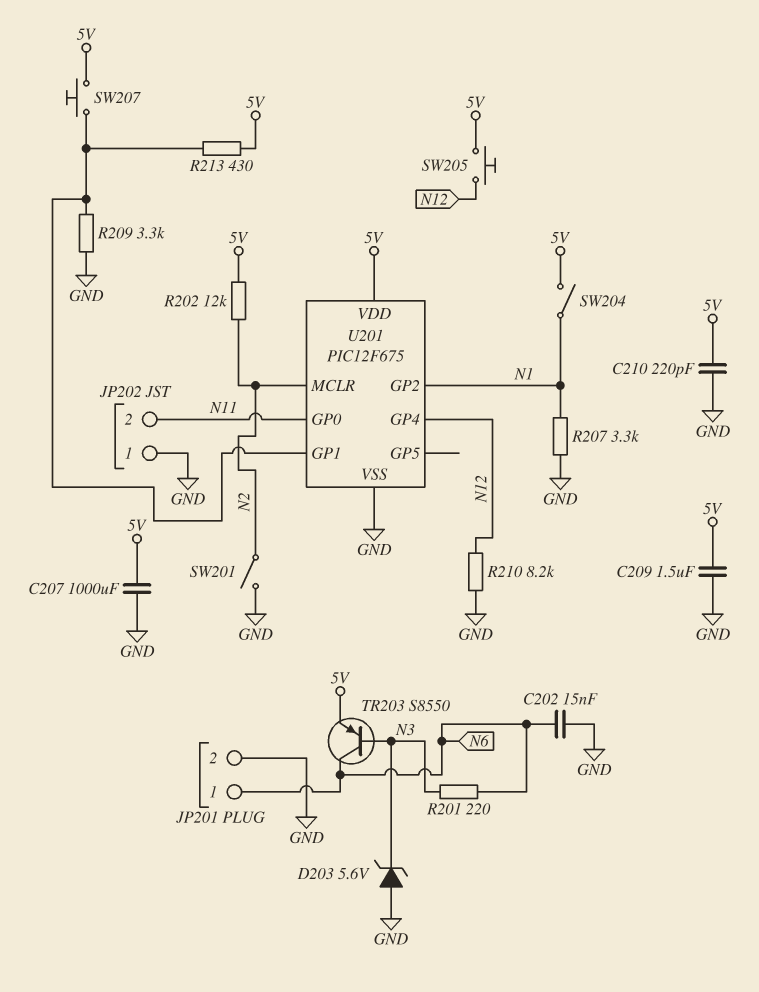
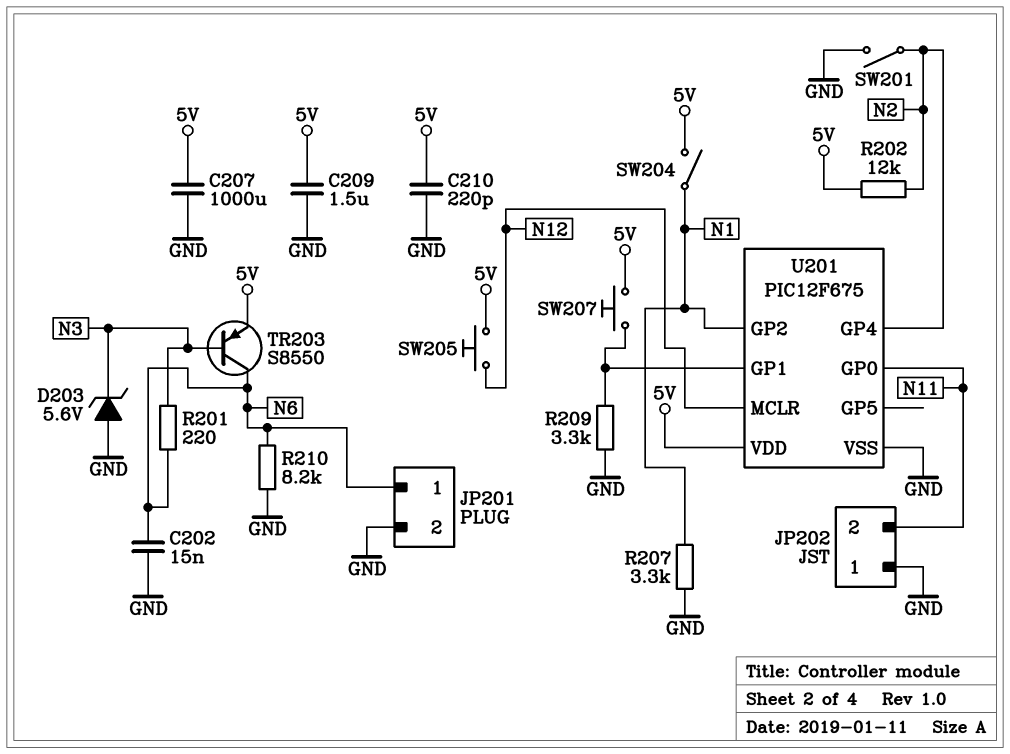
R210: 8.2k (GND, N12) -> 8.2k (GND, N6)
R213: 430 (5V, U201/GP1) -> none
U201 pin GP4: N12 -> N2
U201 pin MCLR: N2 -> N12

